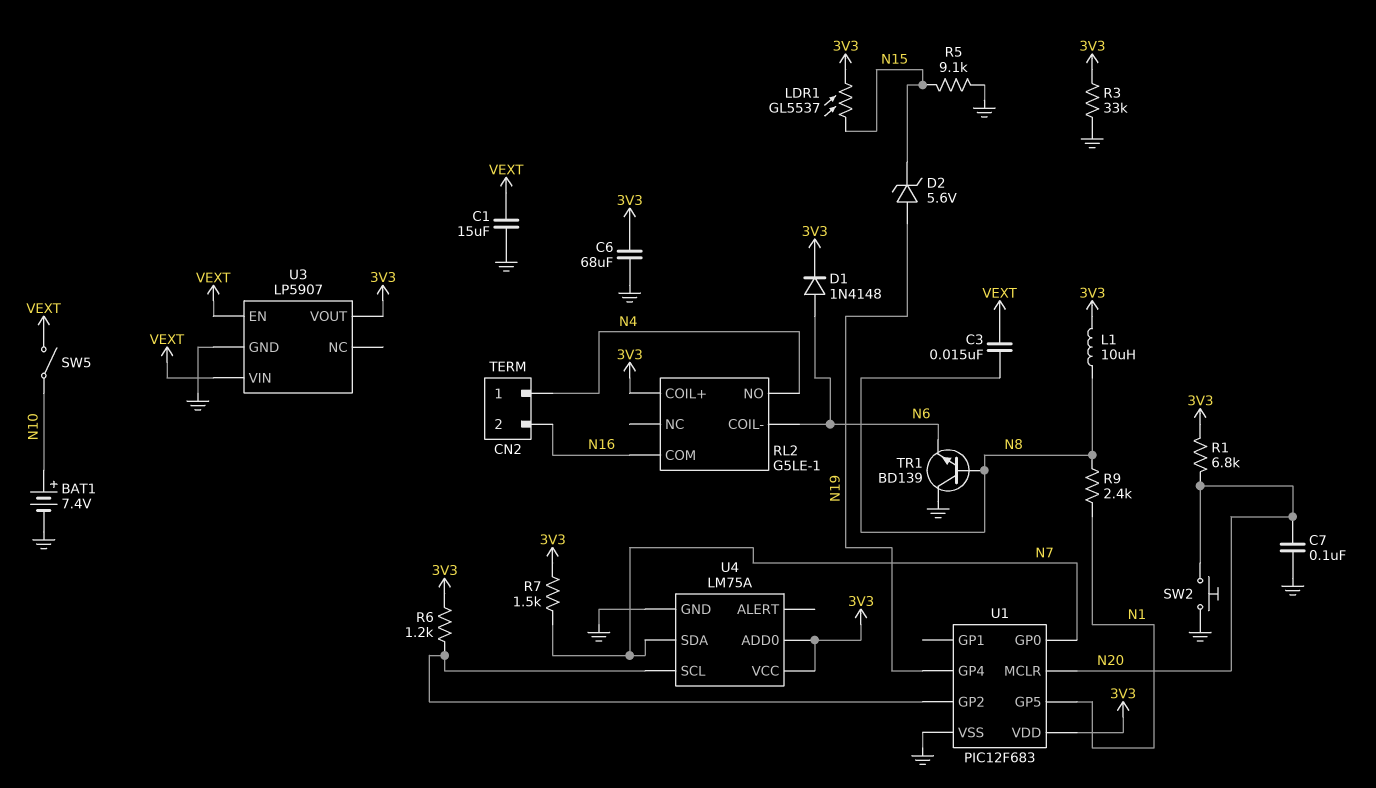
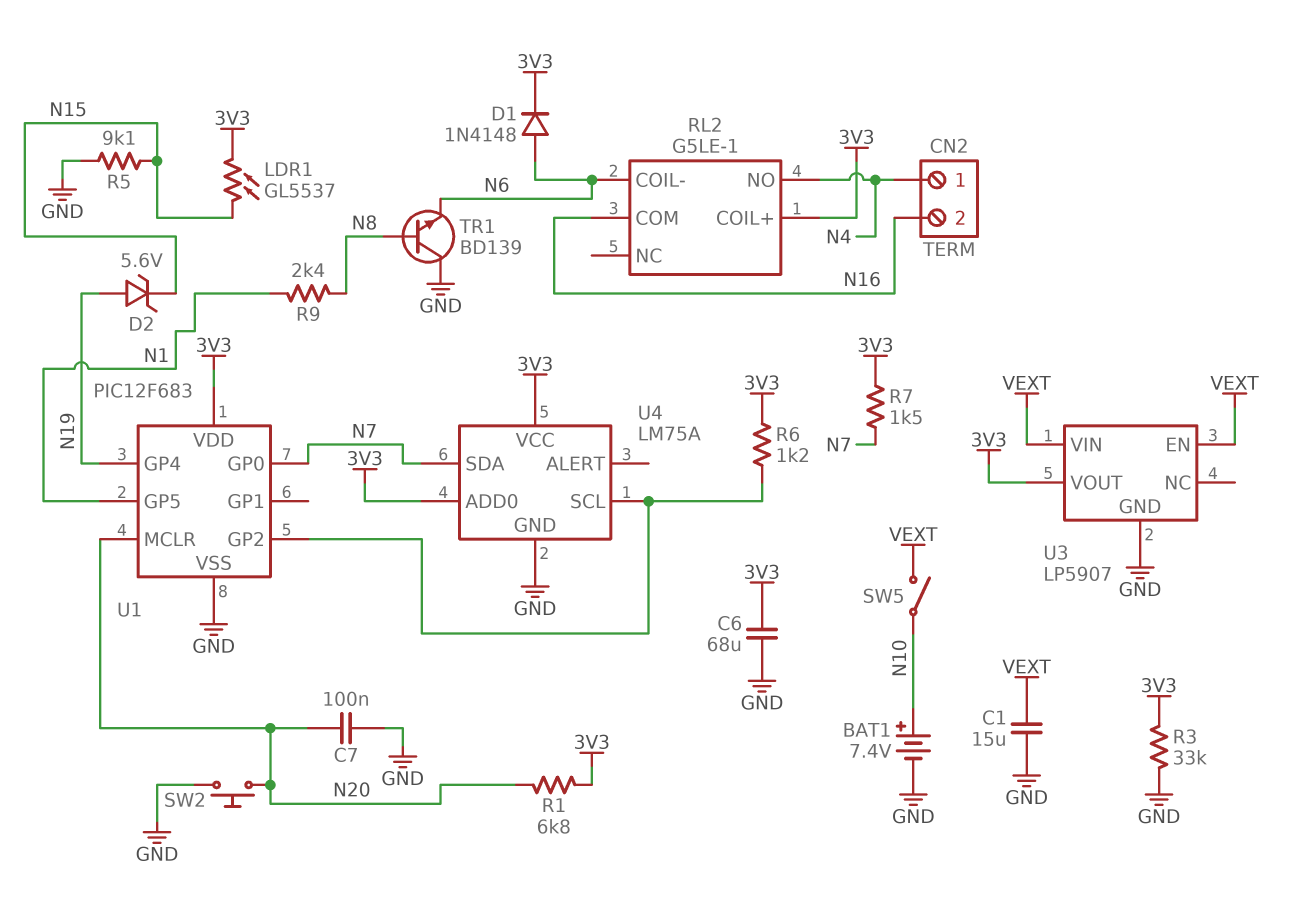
C3: 15nF (N8, VEXT) -> none
L1: 10uH (3V3, N8) -> none

